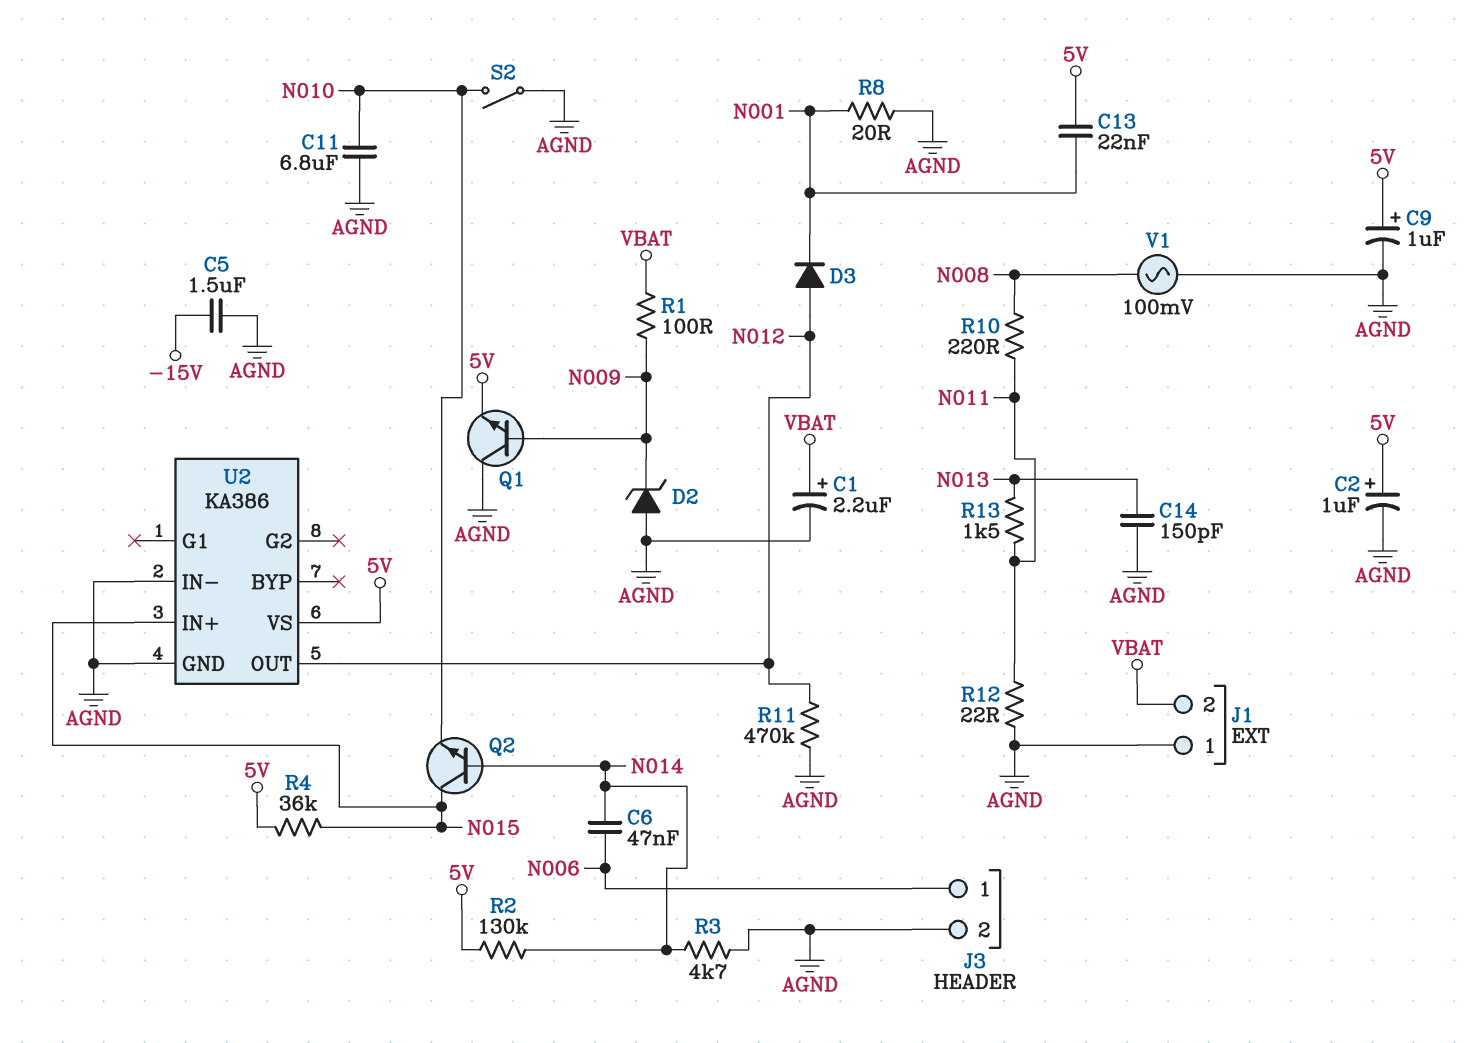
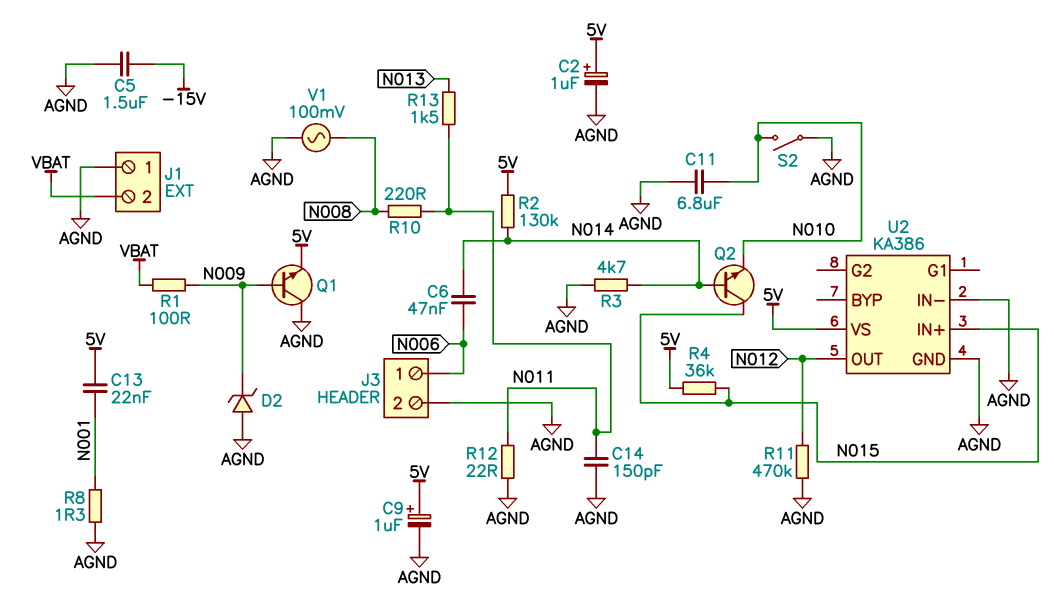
C1: 2.2uF (plus VBAT, minus AGND) -> none
C14: 150pF (AGND, N013) -> 150pF (AGND, N011)
D3: diode (A N012, K N001) -> none
R8: 20 (AGND, N001) -> 1.3 (AGND, N001)

